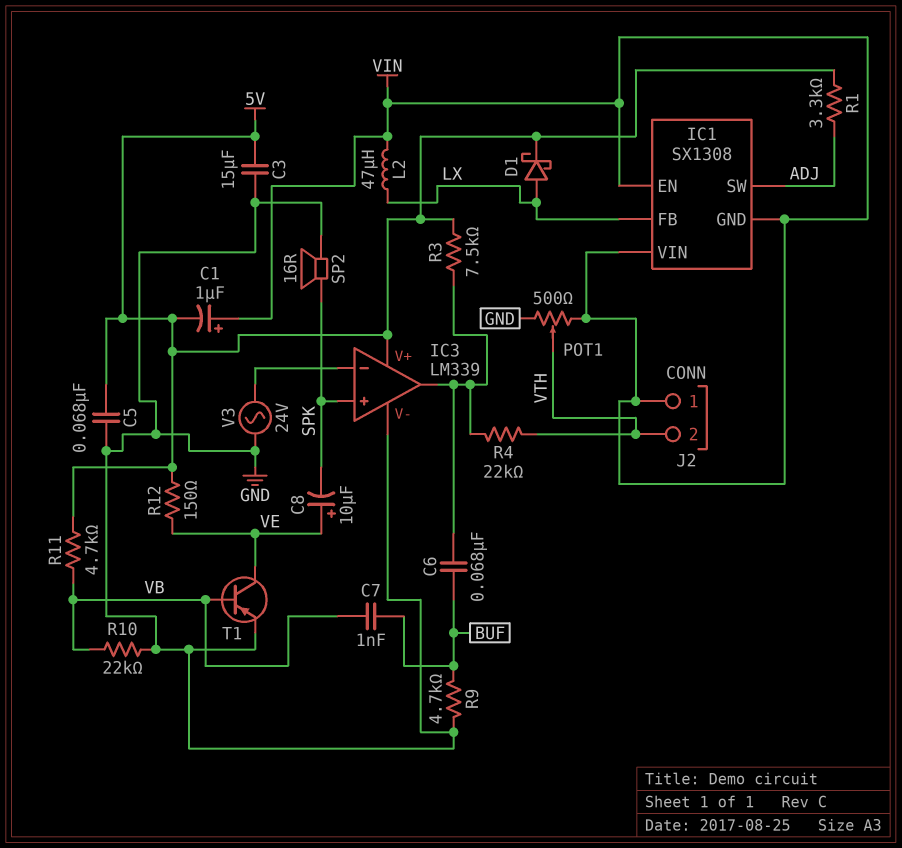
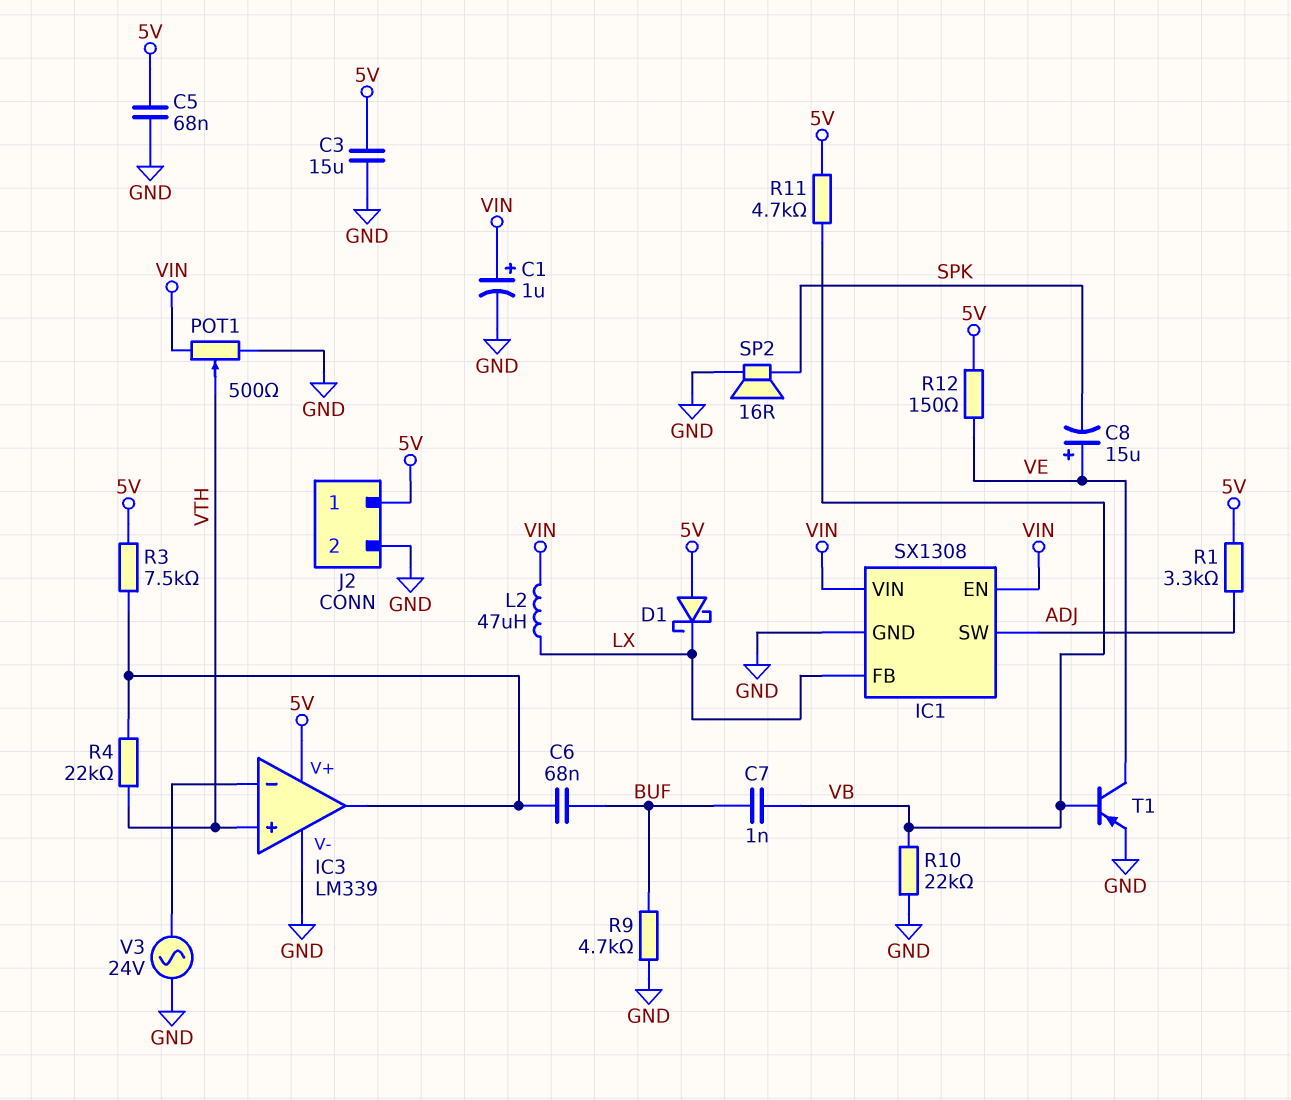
C1: 1uF (plus VIN, minus 5V) -> 1uF (plus VIN, minus GND)
C8: 10uF (plus VE, minus SPK) -> 15uF (plus VE, minus SPK)
D1: schottky (A LX, K 5V) -> schottky (A 5V, K LX)
IC1 pin GND: VIN -> GND
IC3 pin in+: SPK -> VTH
J2 pin 1: VIN -> 5V
J2 pin 2: VTH -> GND

